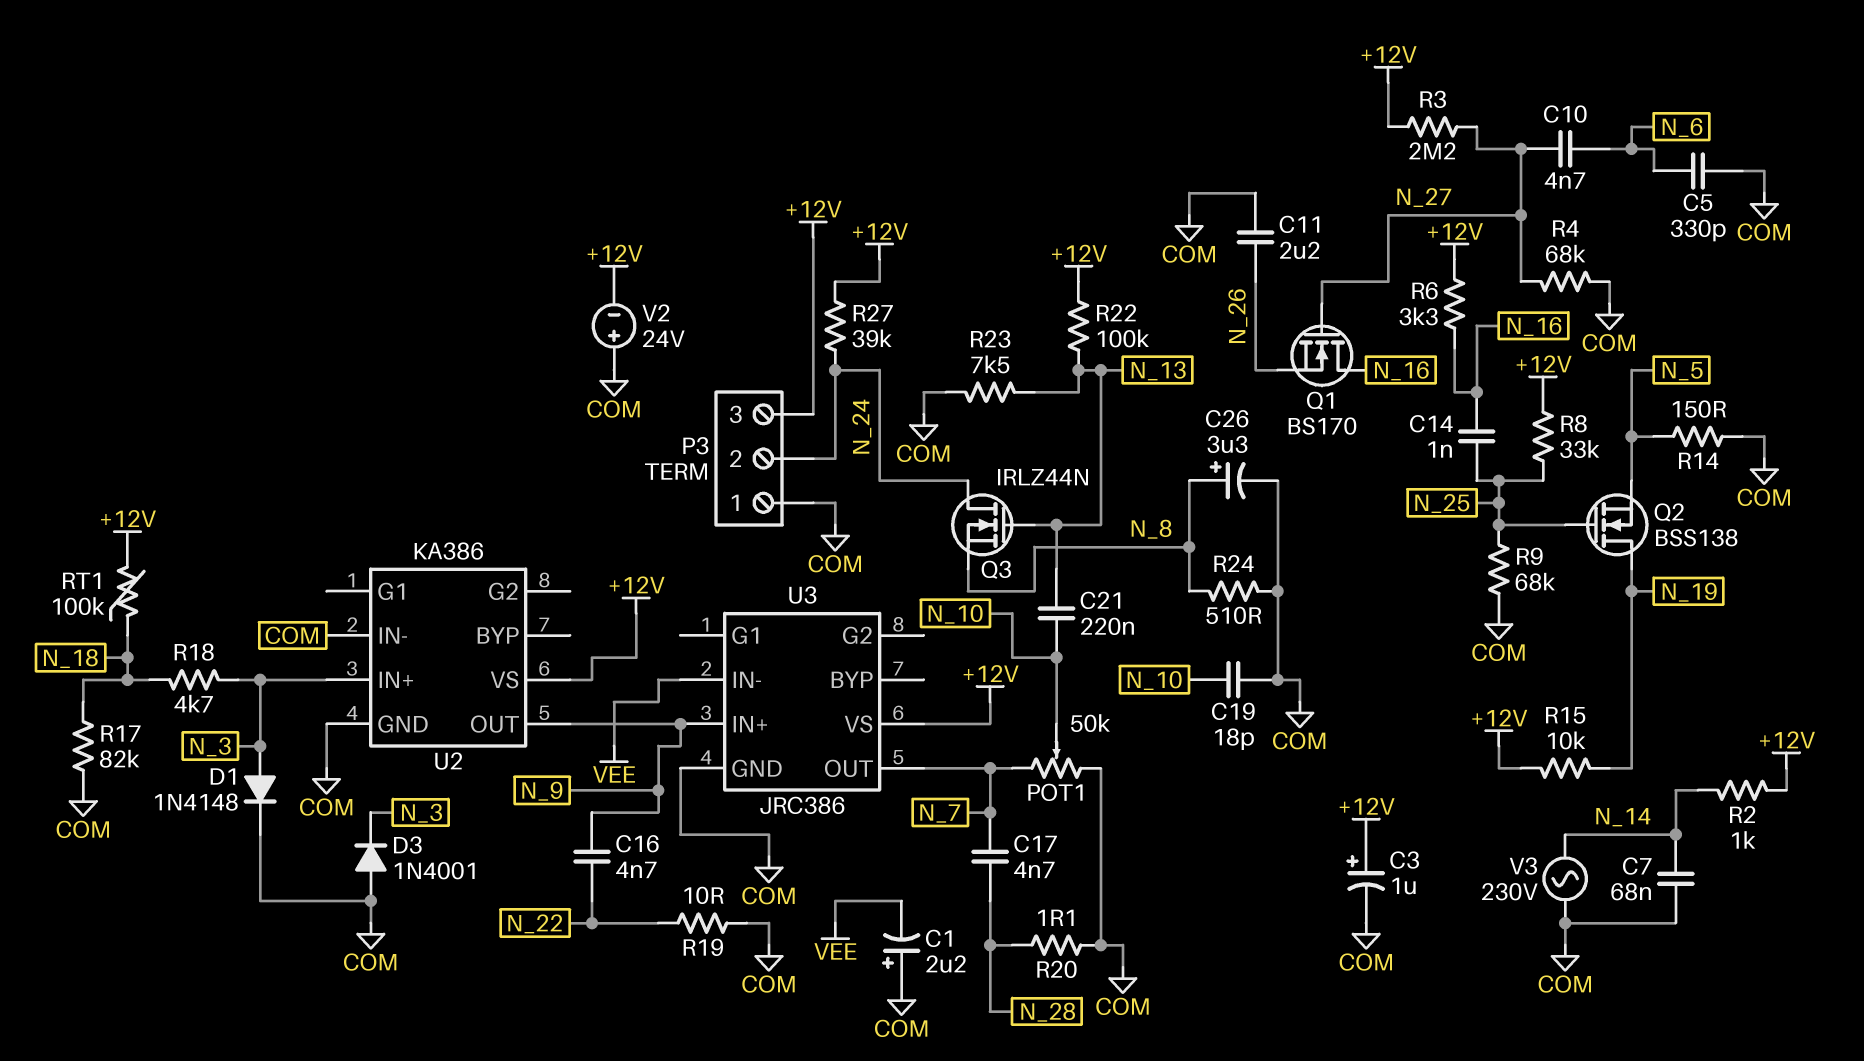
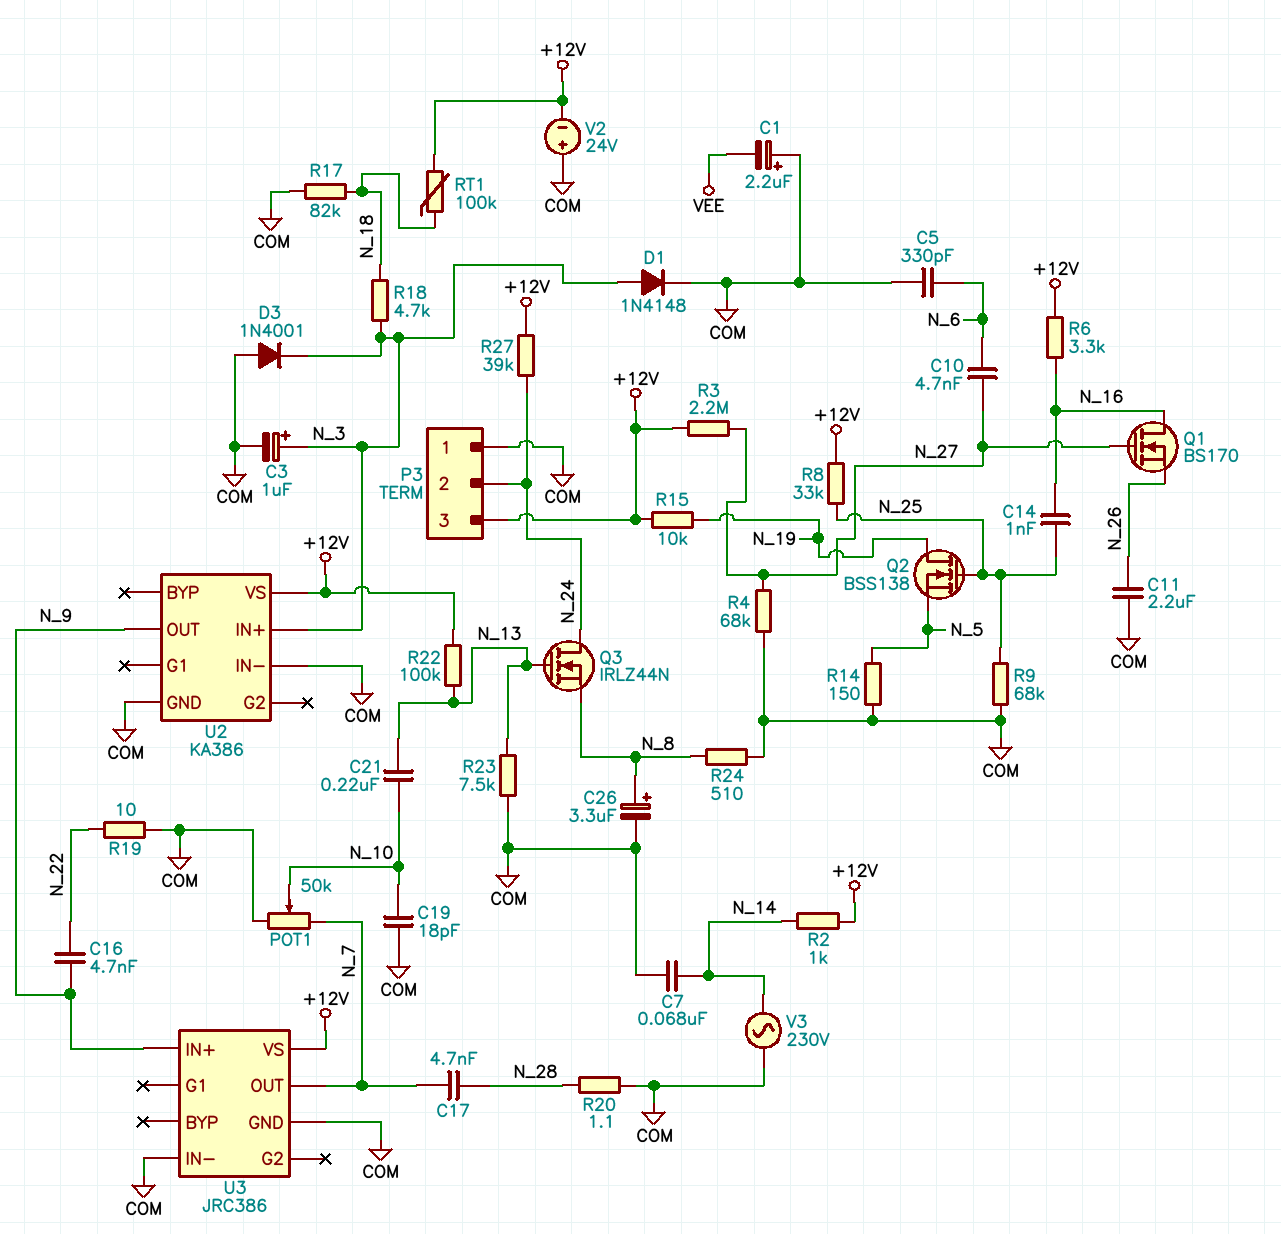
C3: 1uF (plus +12V, minus COM) -> 1uF (plus N_3, minus COM)
U3 pin IN-: VEE -> COM

